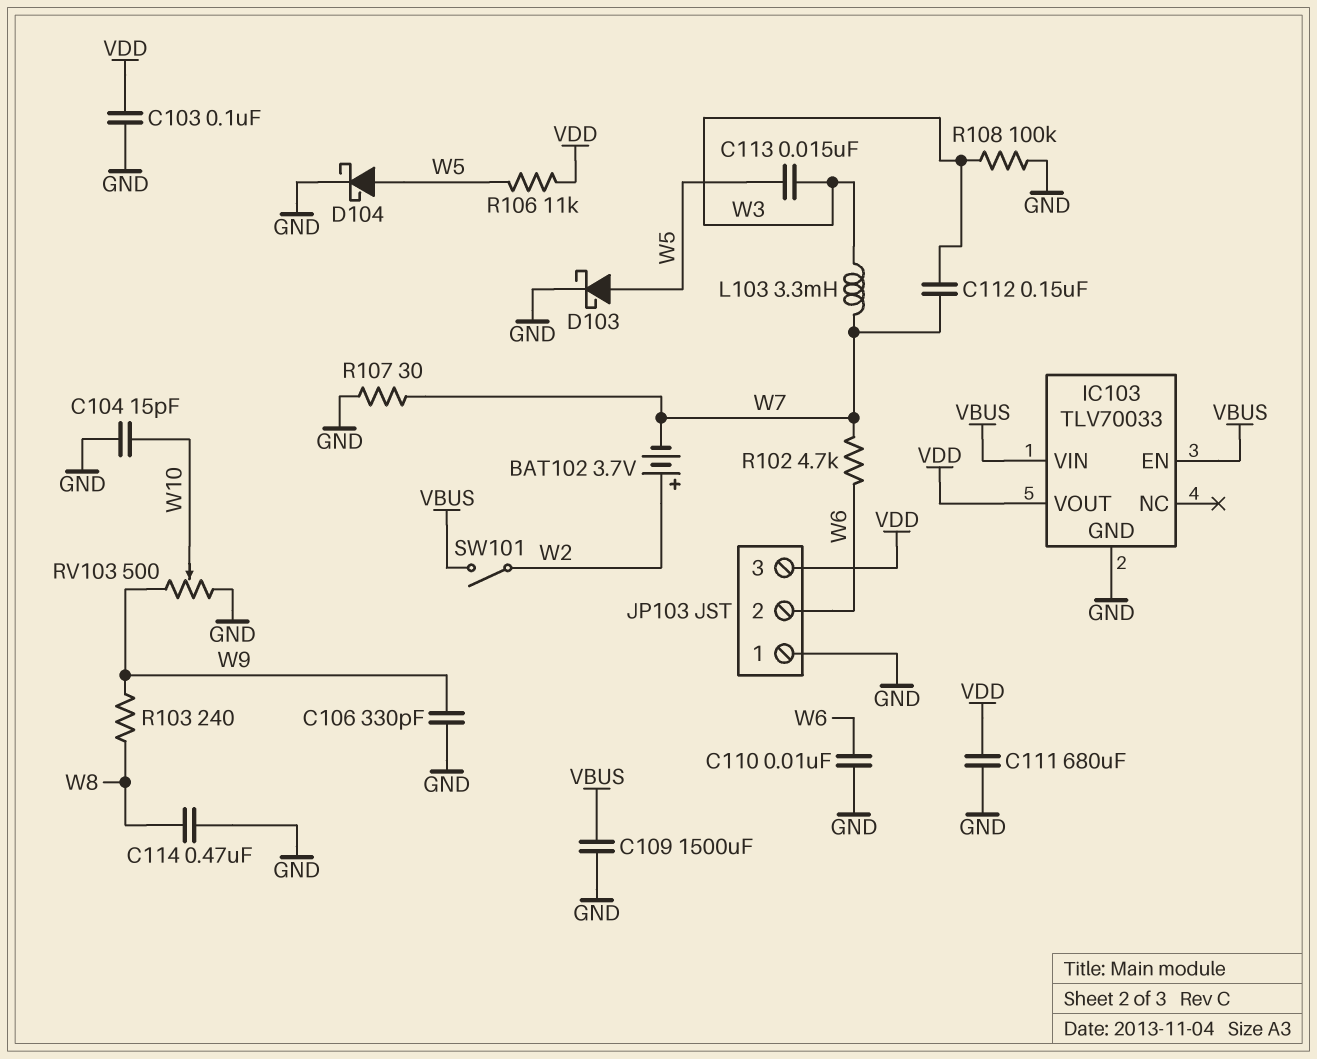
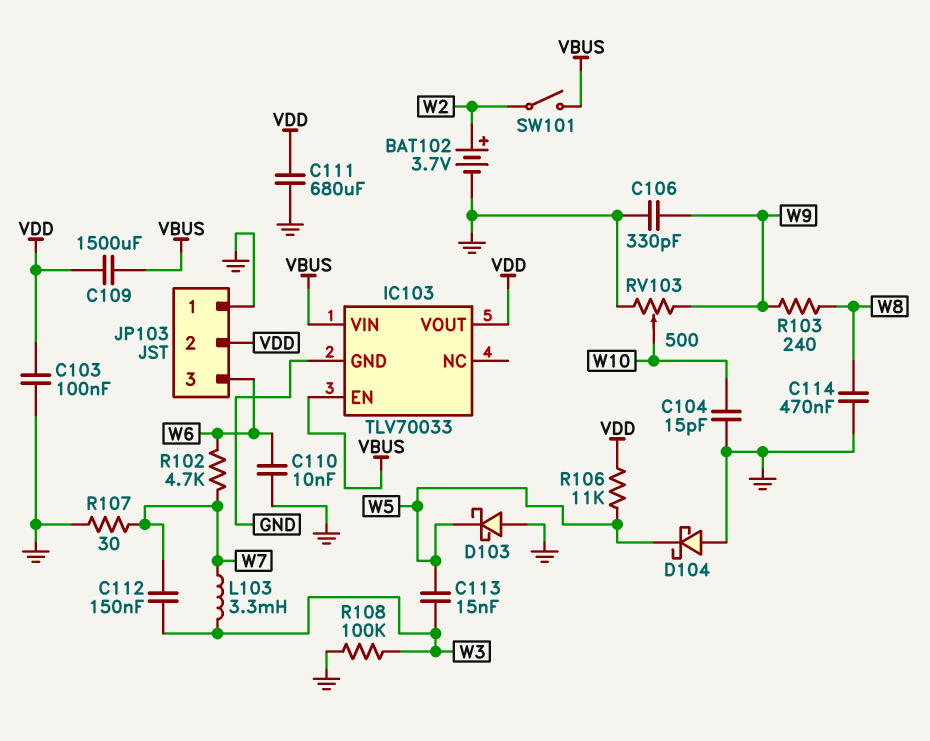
BAT102: 3.7V (plus W2, minus W7) -> 3.7V (plus W2, minus GND)
C109: 1500uF (GND, VBUS) -> 1500uF (VBUS, VDD)
D103: schottky (A W5, K GND) -> schottky (A GND, K W5)
D104: schottky (A W5, K GND) -> schottky (A GND, K W5)
JP103 pin 2: W6 -> VDD
JP103 pin 3: VDD -> W6

